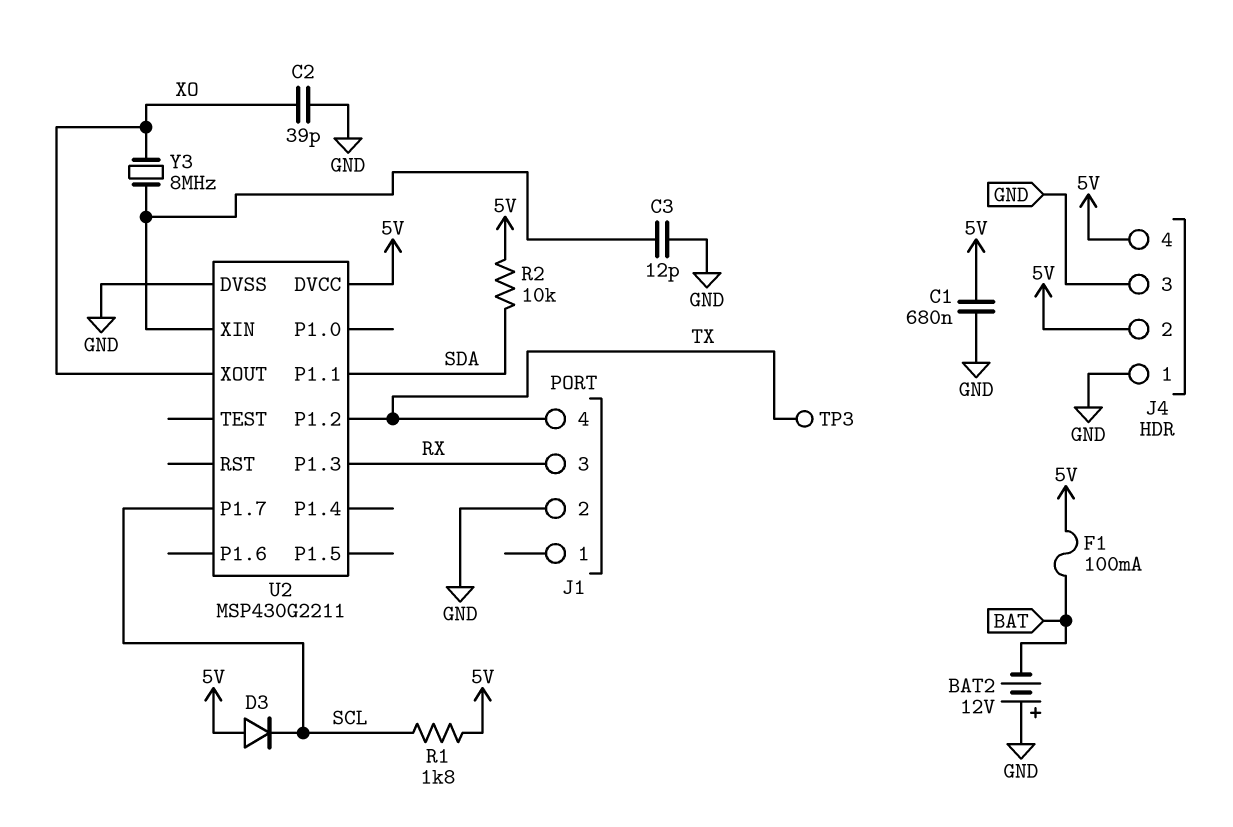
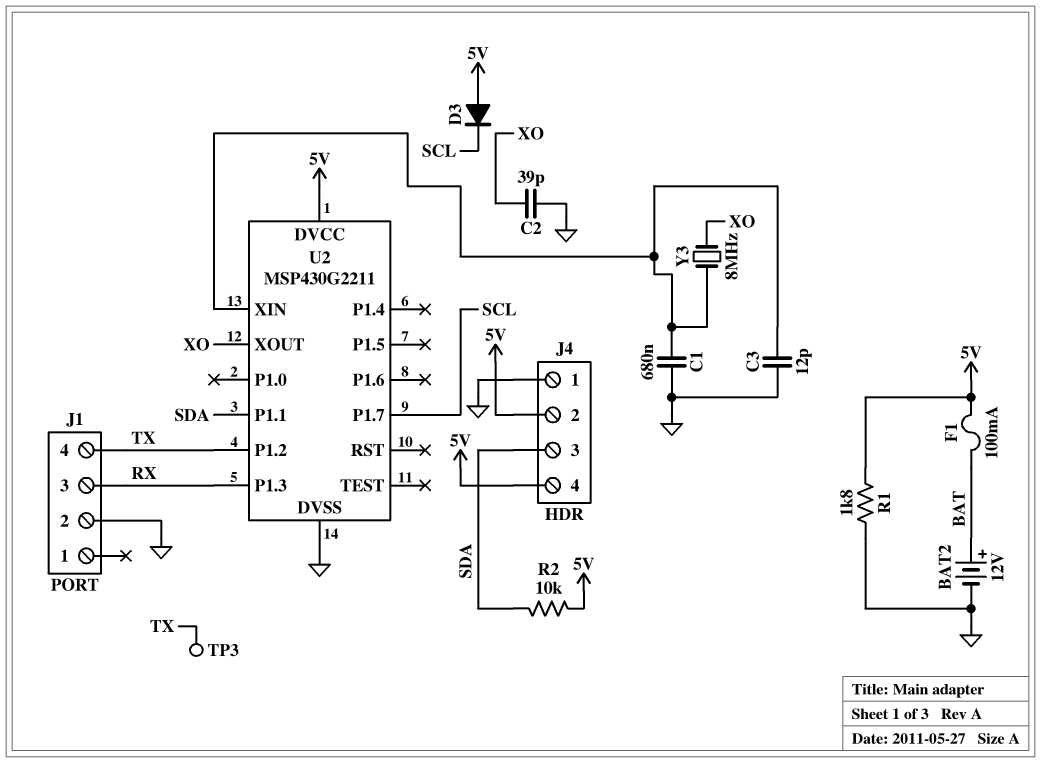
BAT2: 12V (plus GND, minus BAT) -> 12V (plus BAT, minus GND)
C1: 680nF (5V, GND) -> 680nF (GND, U2/XIN)
J4 pin 3: GND -> SDA
R1: 1.8k (5V, SCL) -> 1.8k (5V, GND)

